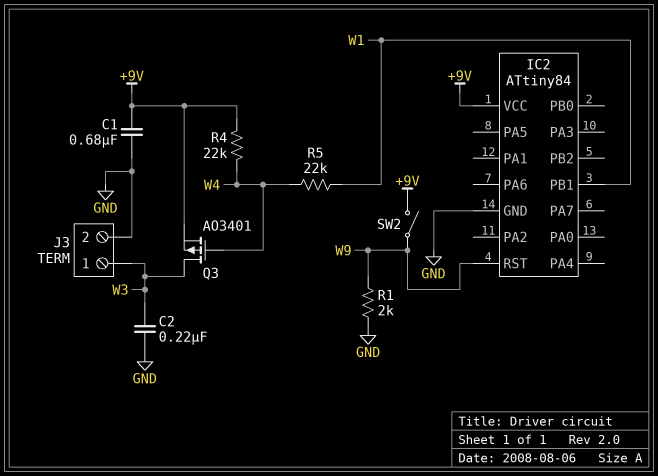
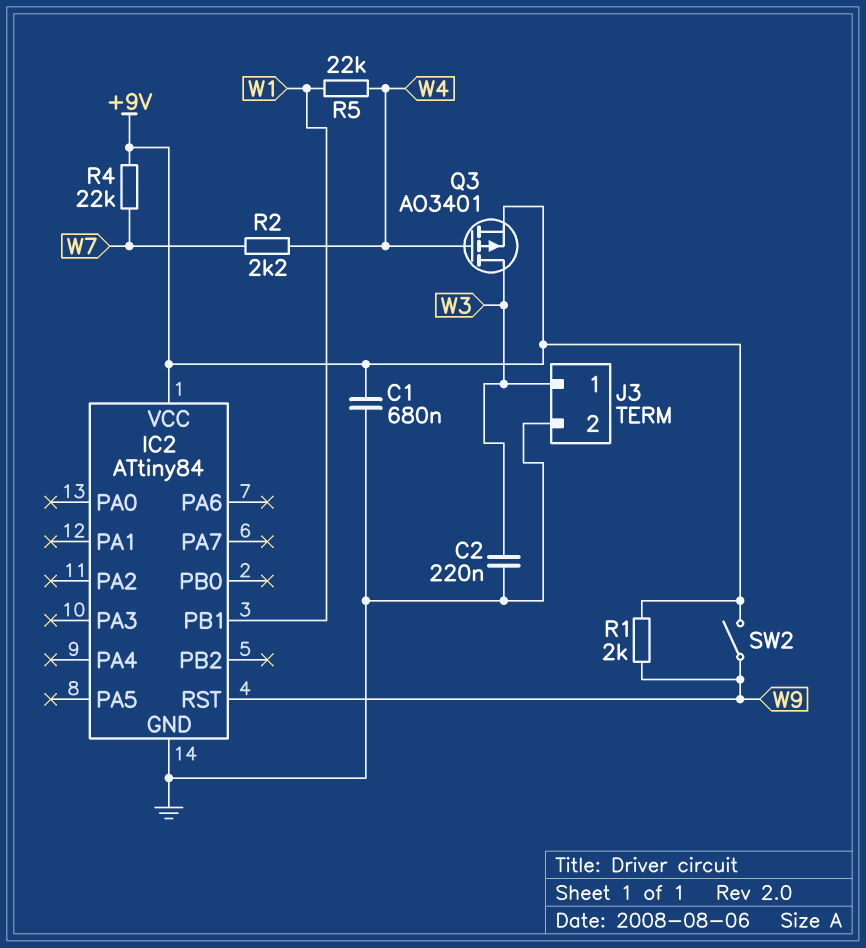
R1: 2k (GND, W9) -> 2k (+9V, W9)
R2: none -> 2.2k (W4, W7)
R4: 22k (+9V, W4) -> 22k (+9V, W7)

